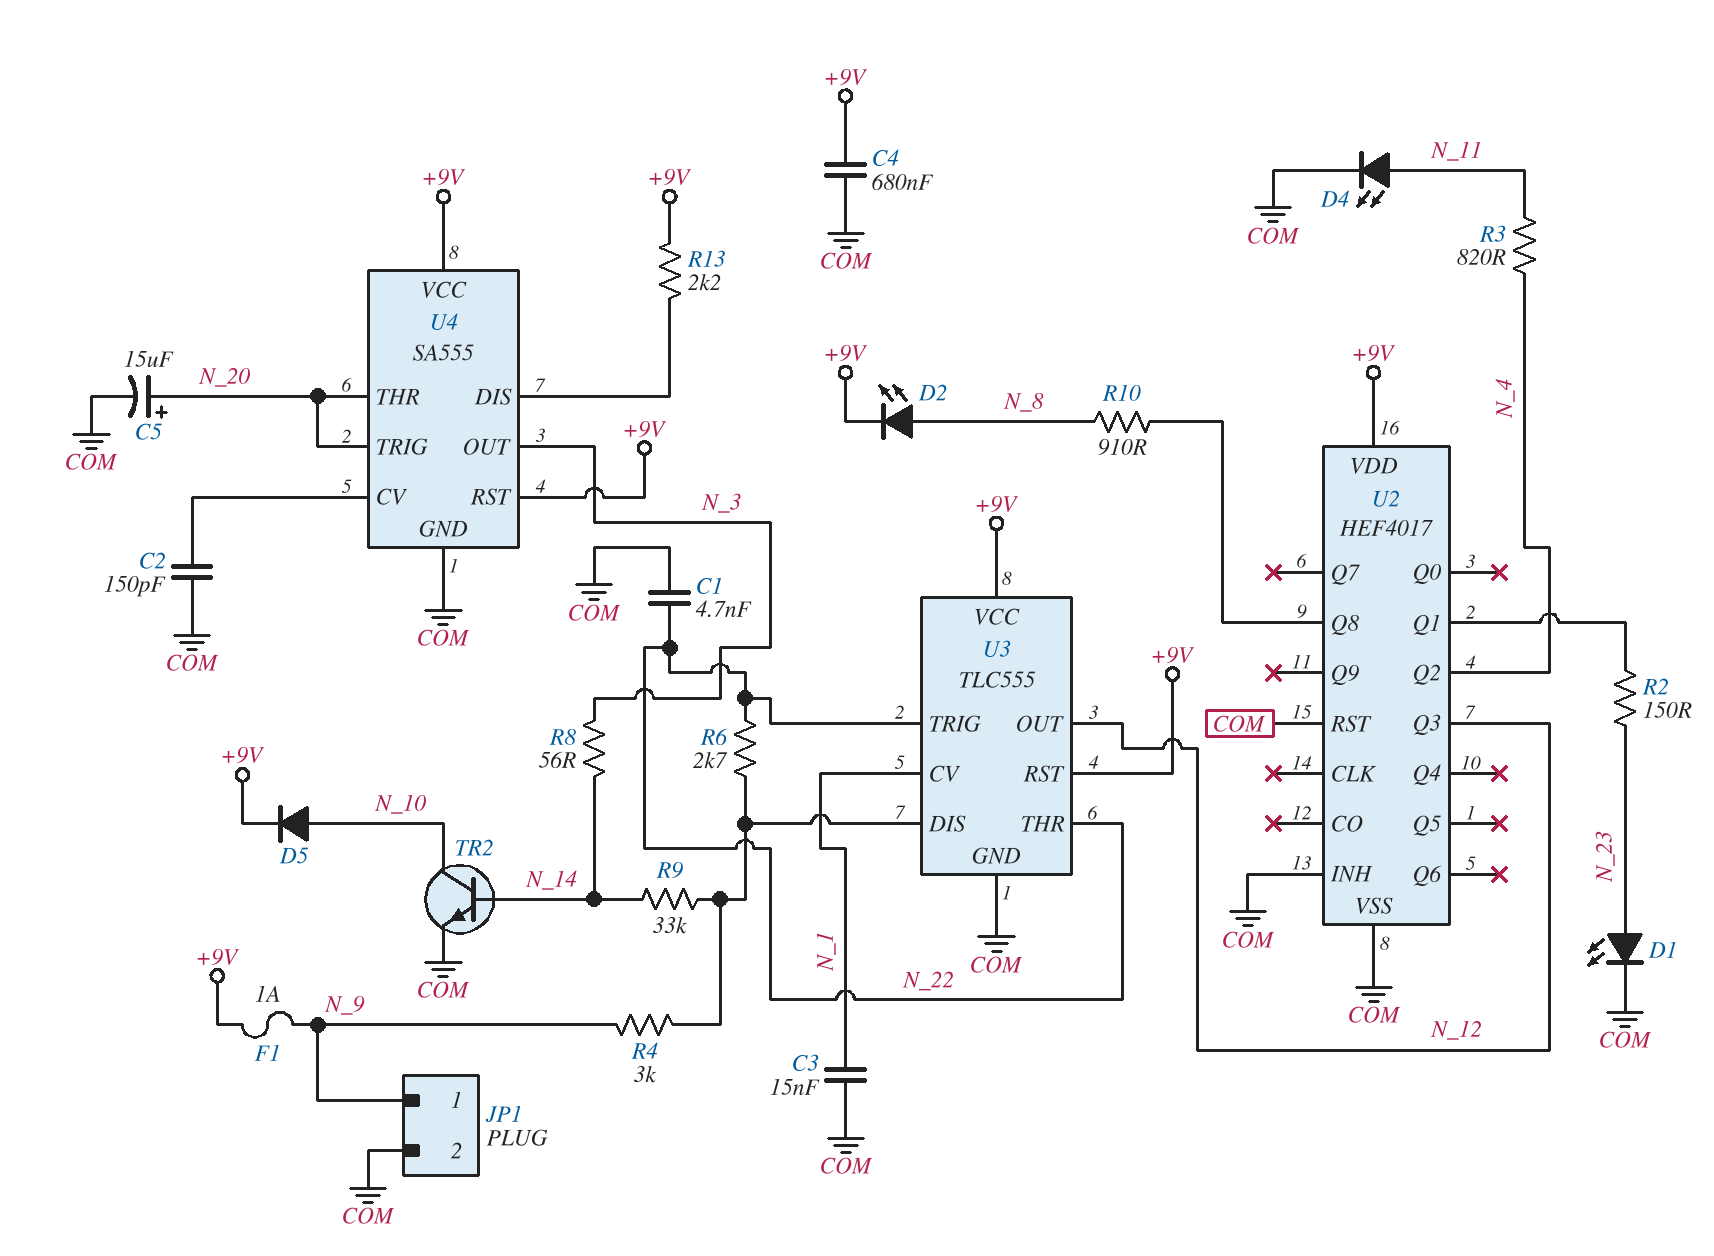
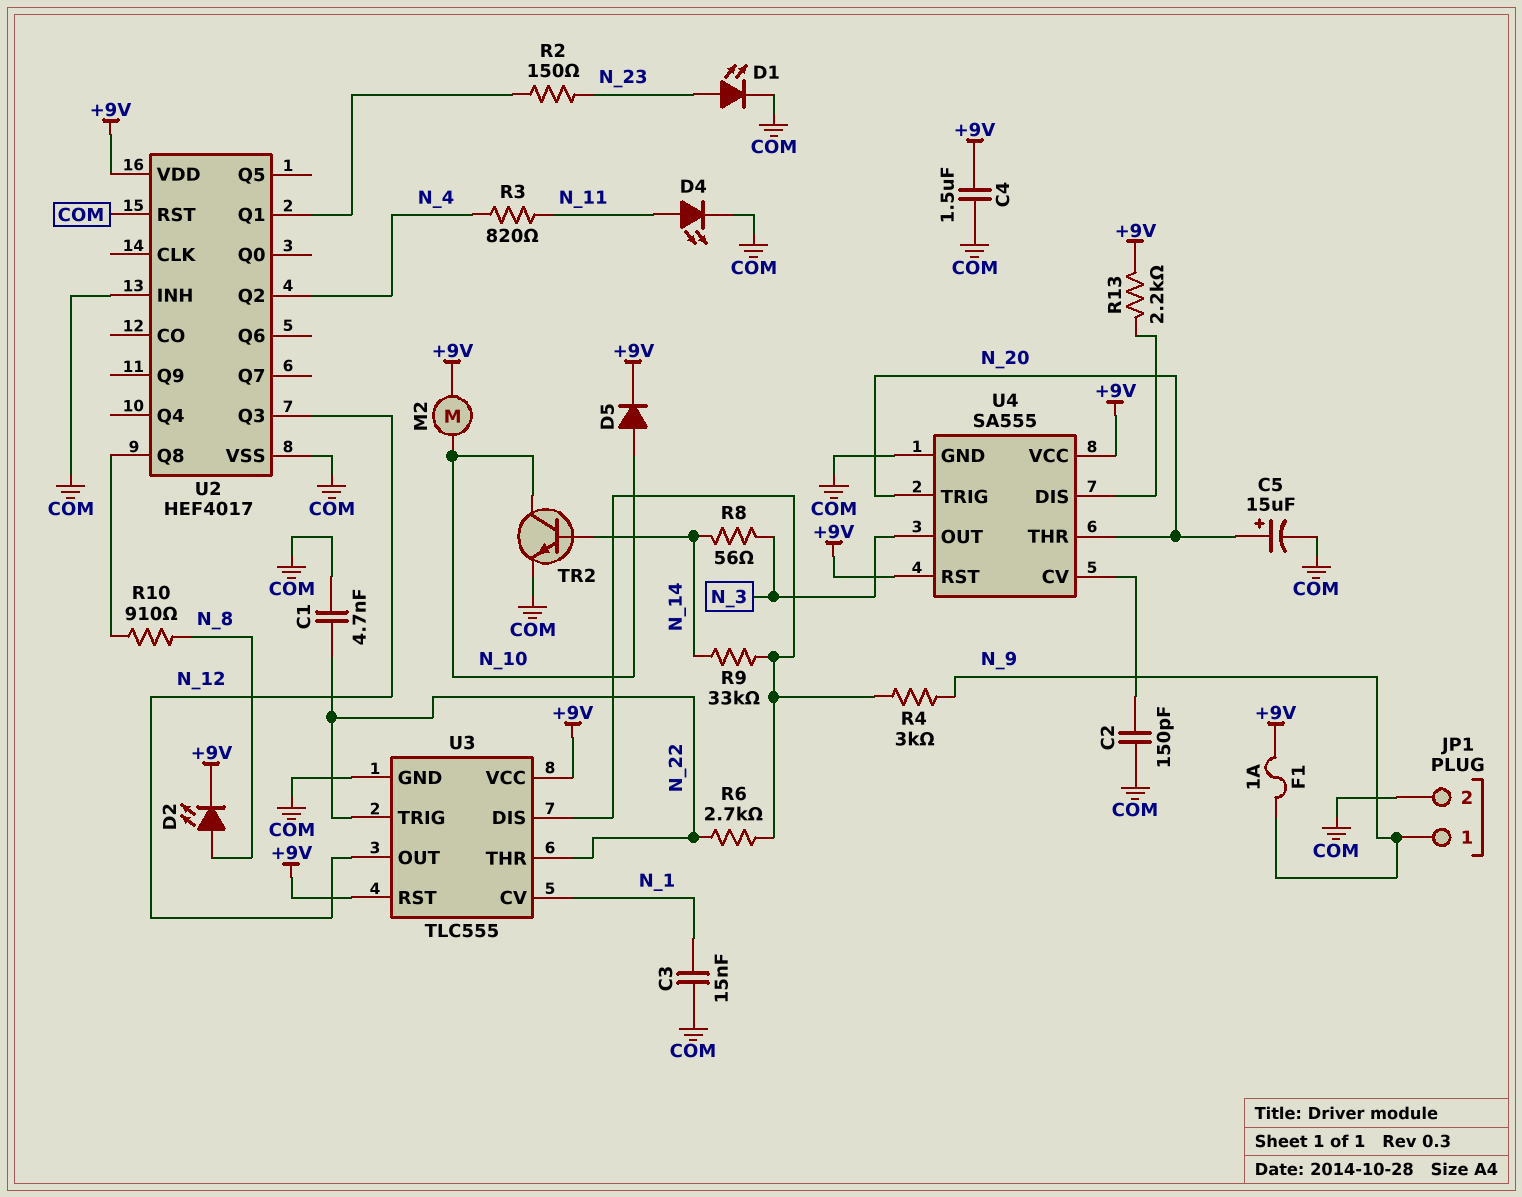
C4: 680nF (+9V, COM) -> 1.5uF (+9V, COM)
M2: none -> motor (+9V, N_10)

